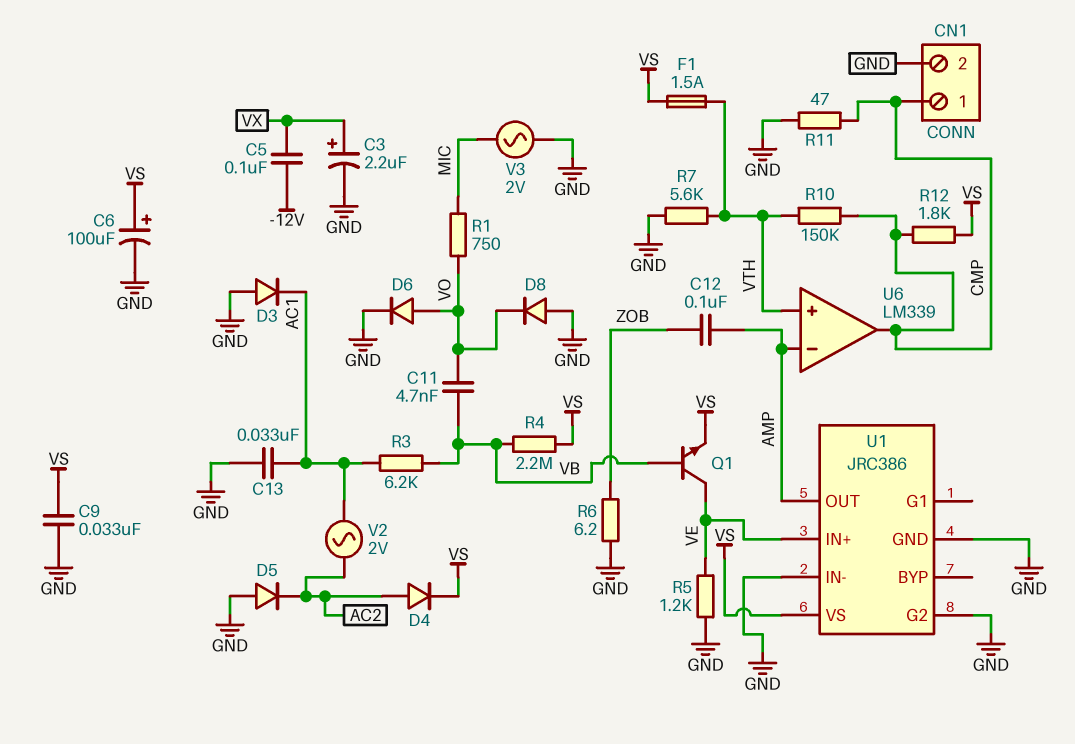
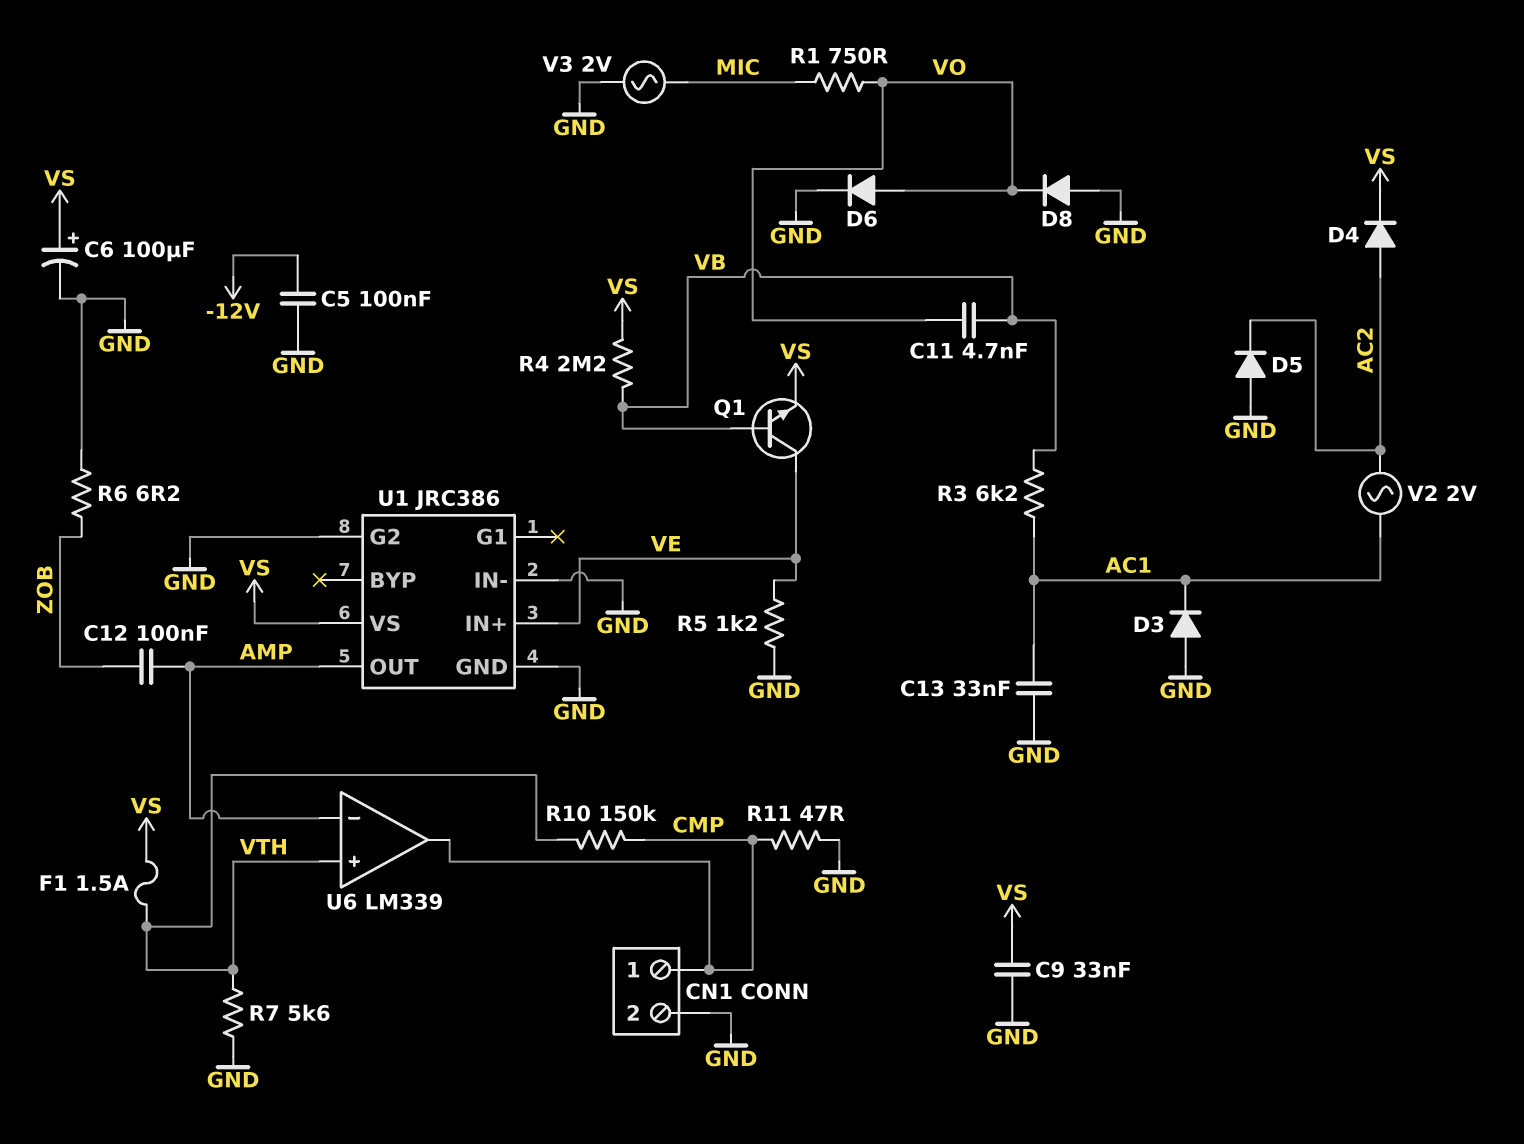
C3: 2.2uF (plus VX, minus GND) -> none
C5: 100nF (-12V, VX) -> 100nF (-12V, GND)
R12: 1.8k (CMP, VS) -> none

